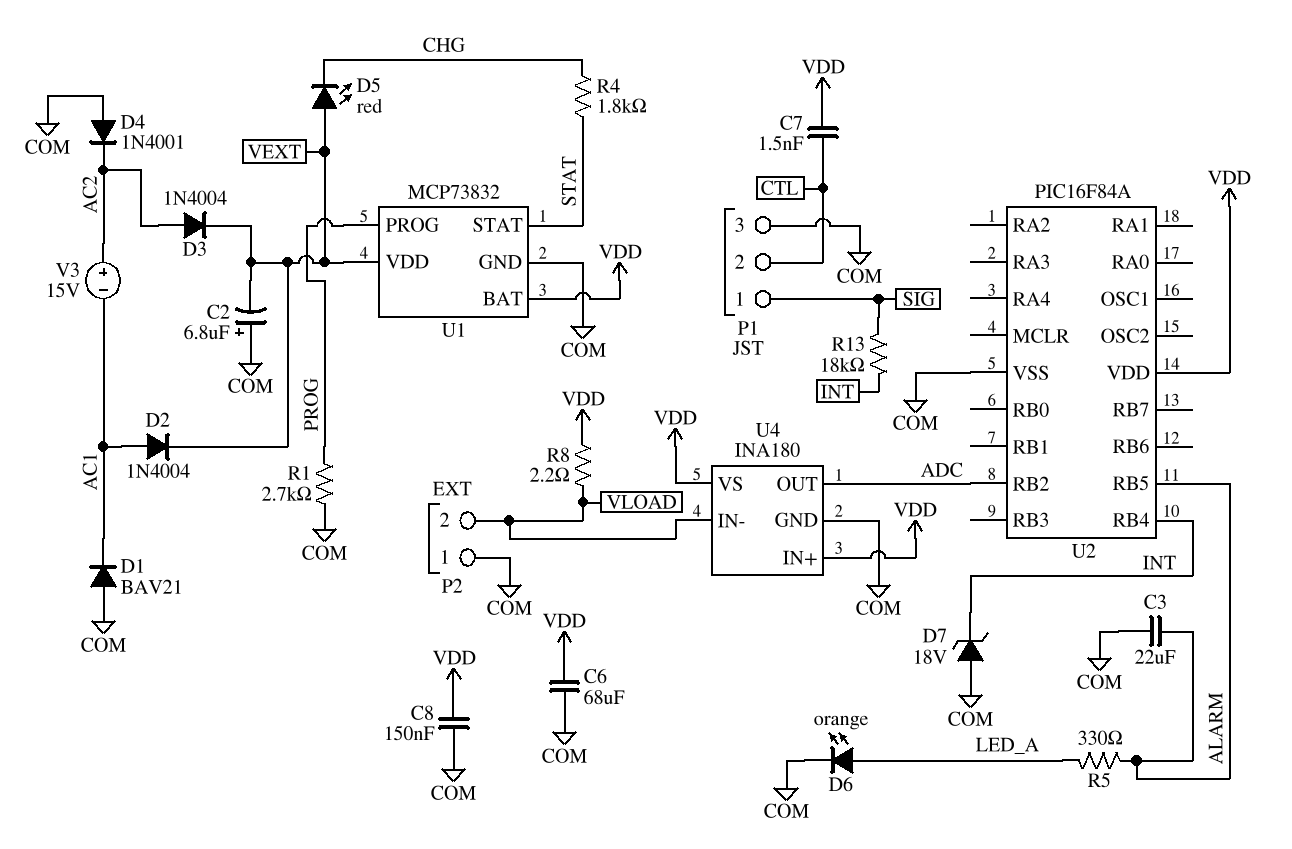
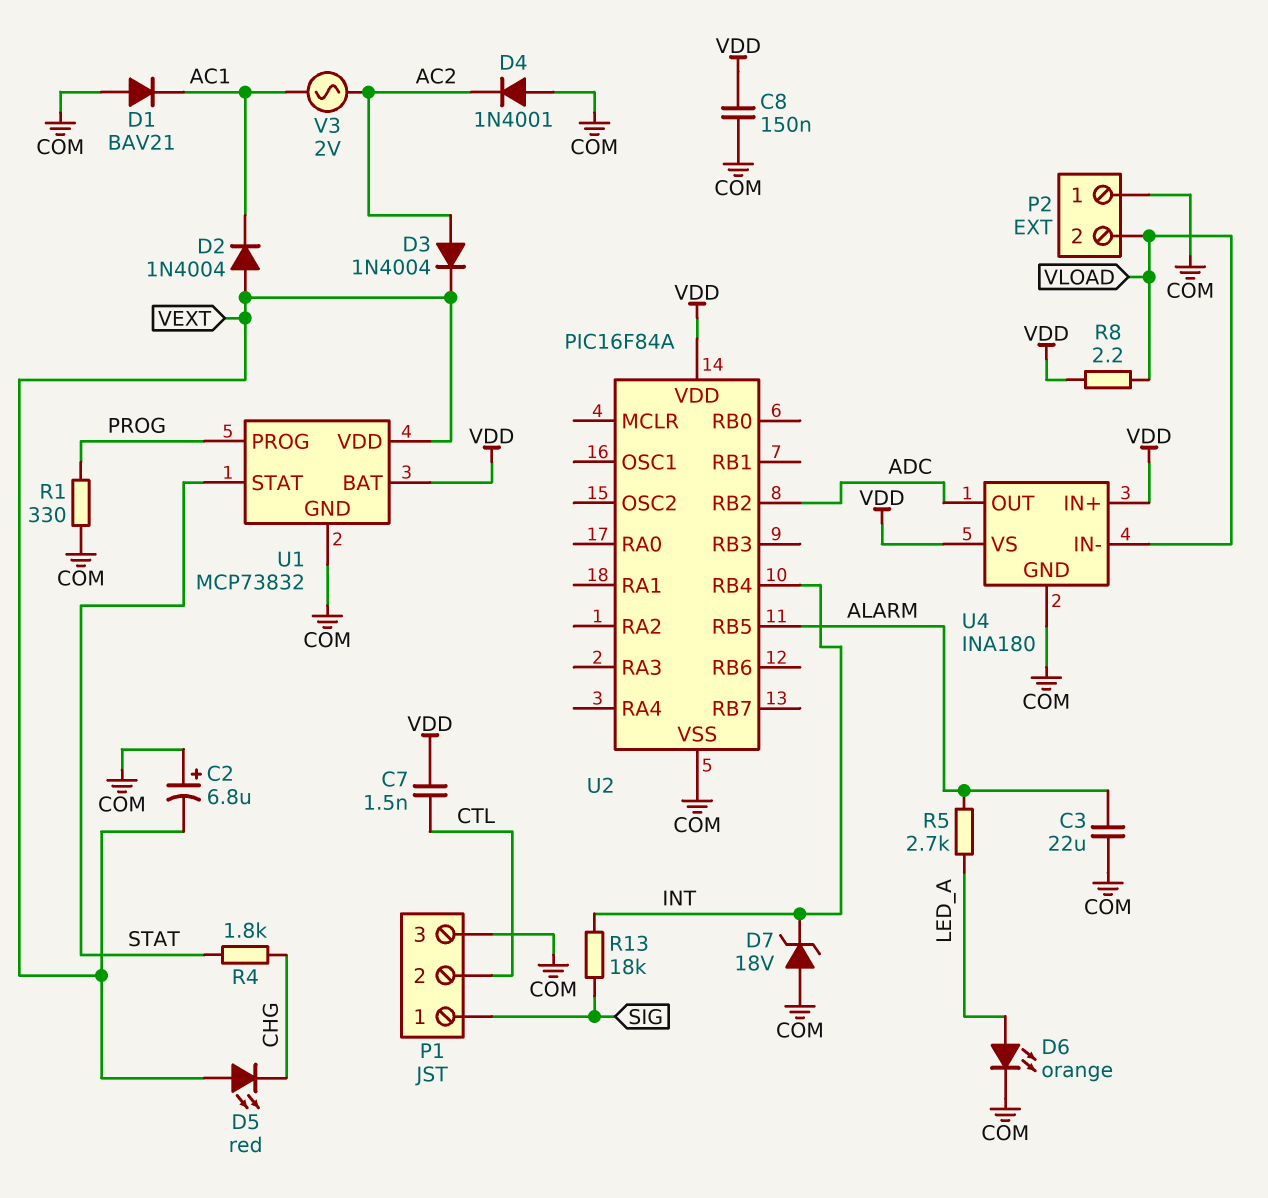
C6: 68uF (COM, VDD) -> none
D2: diode 1N4004 (A AC1, K VEXT) -> diode 1N4004 (A VEXT, K AC1)
R1: 2.7k (COM, PROG) -> 330 (COM, PROG)
R5: 330 (ALARM, LED_A) -> 2.7k (ALARM, LED_A)
V3: 15V (plus AC2, minus AC1) -> AC 2V (AC1, AC2)

